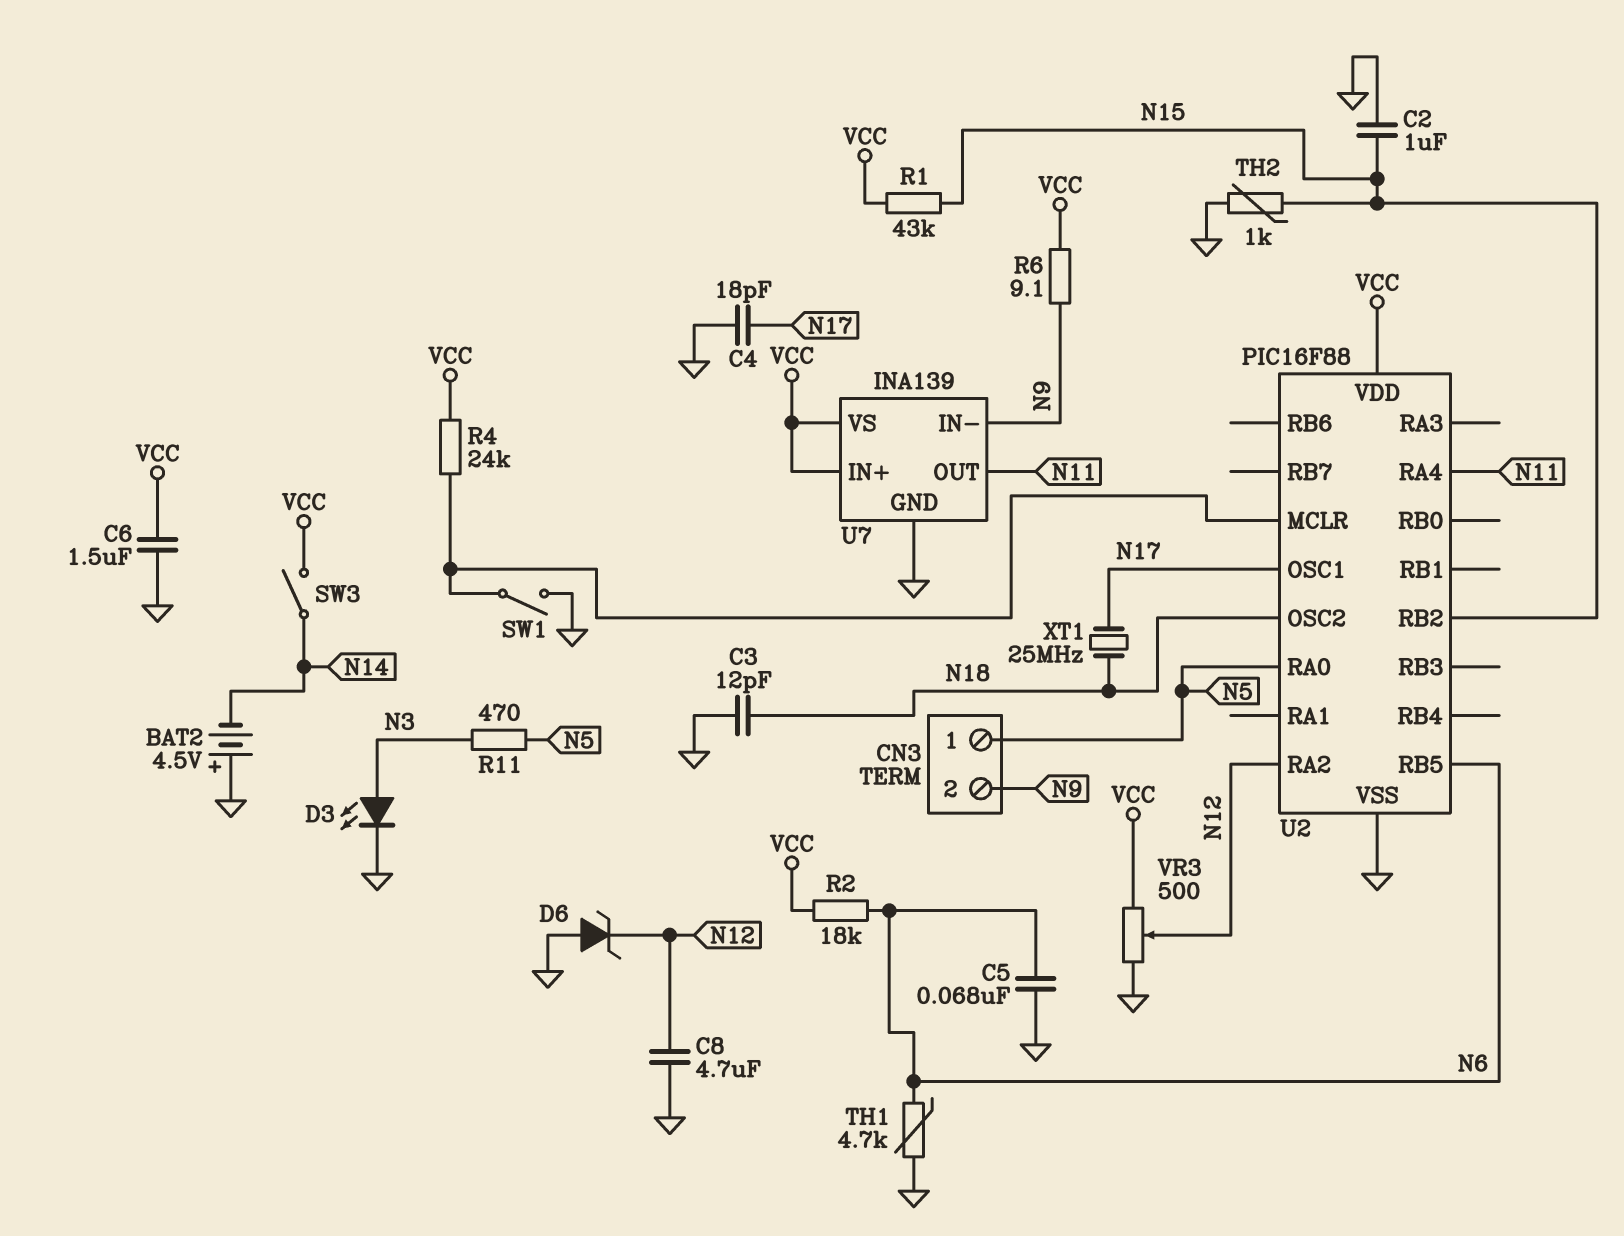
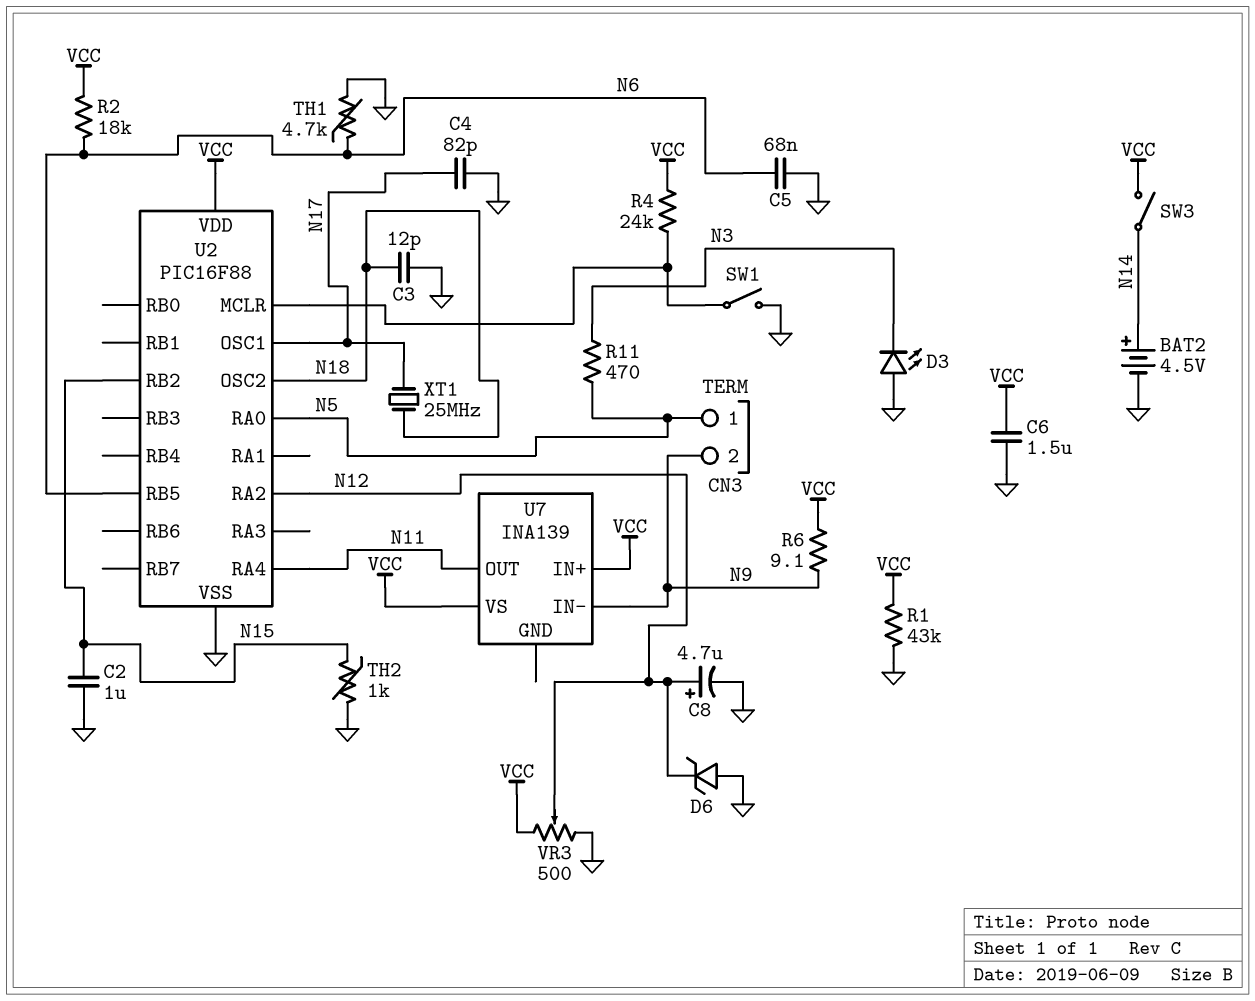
BAT2: 4.5V (plus GND, minus N14) -> 4.5V (plus N14, minus GND)
C4: 18pF (GND, N17) -> 82pF (GND, N17)
C8: 4.7uF (GND, N12) -> 4.7uF (plus N12, minus GND)
D3: LED (A N3, K GND) -> LED (A GND, K N3)
R1: 43k (N15, VCC) -> 43k (GND, VCC)
U7 pin GND: GND -> none

